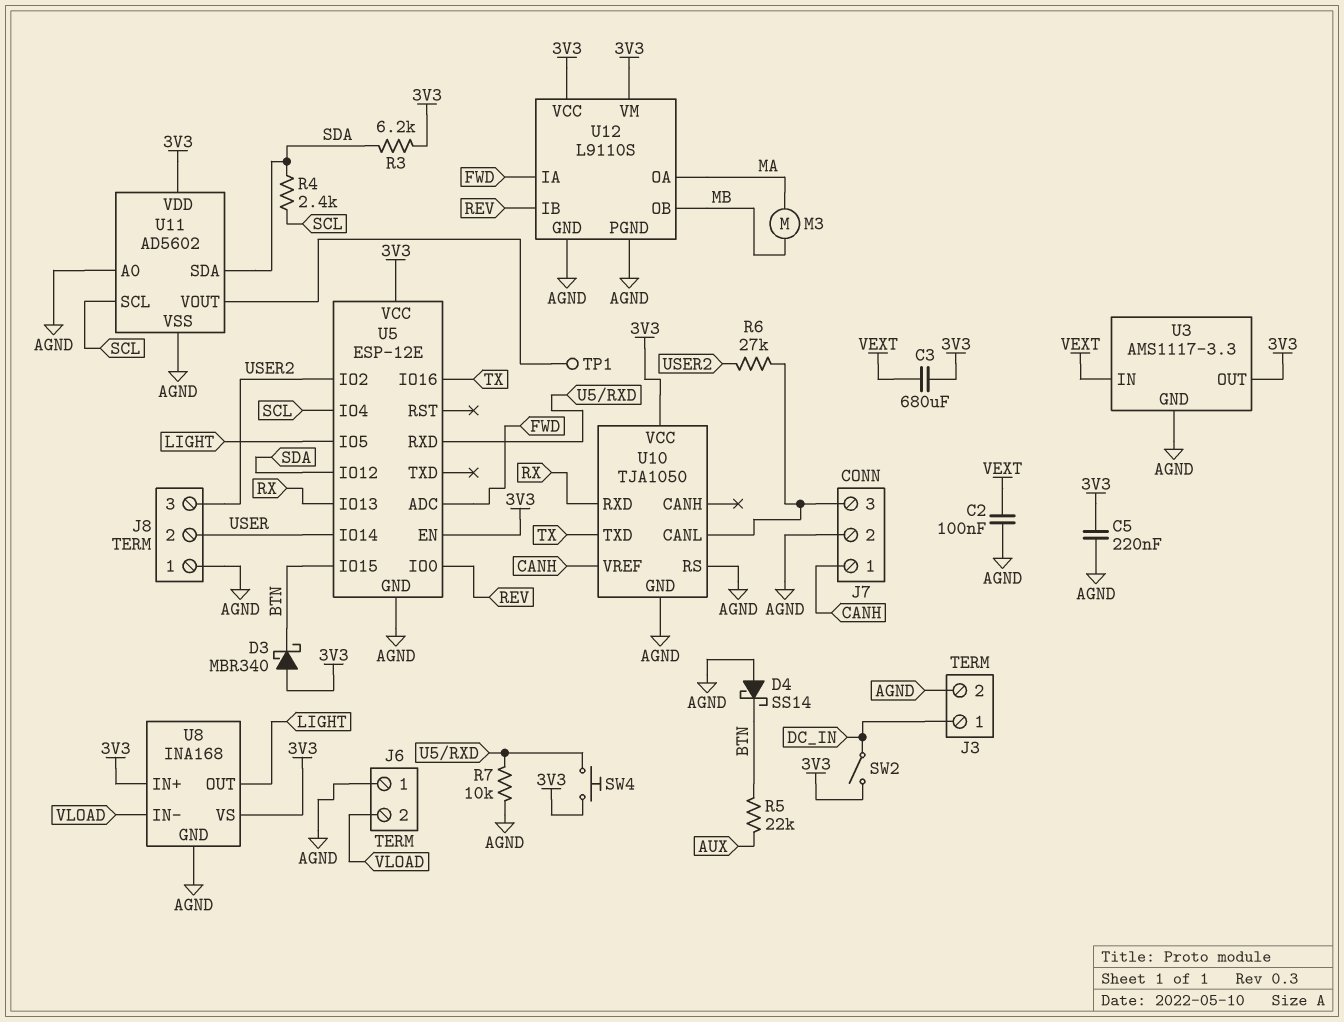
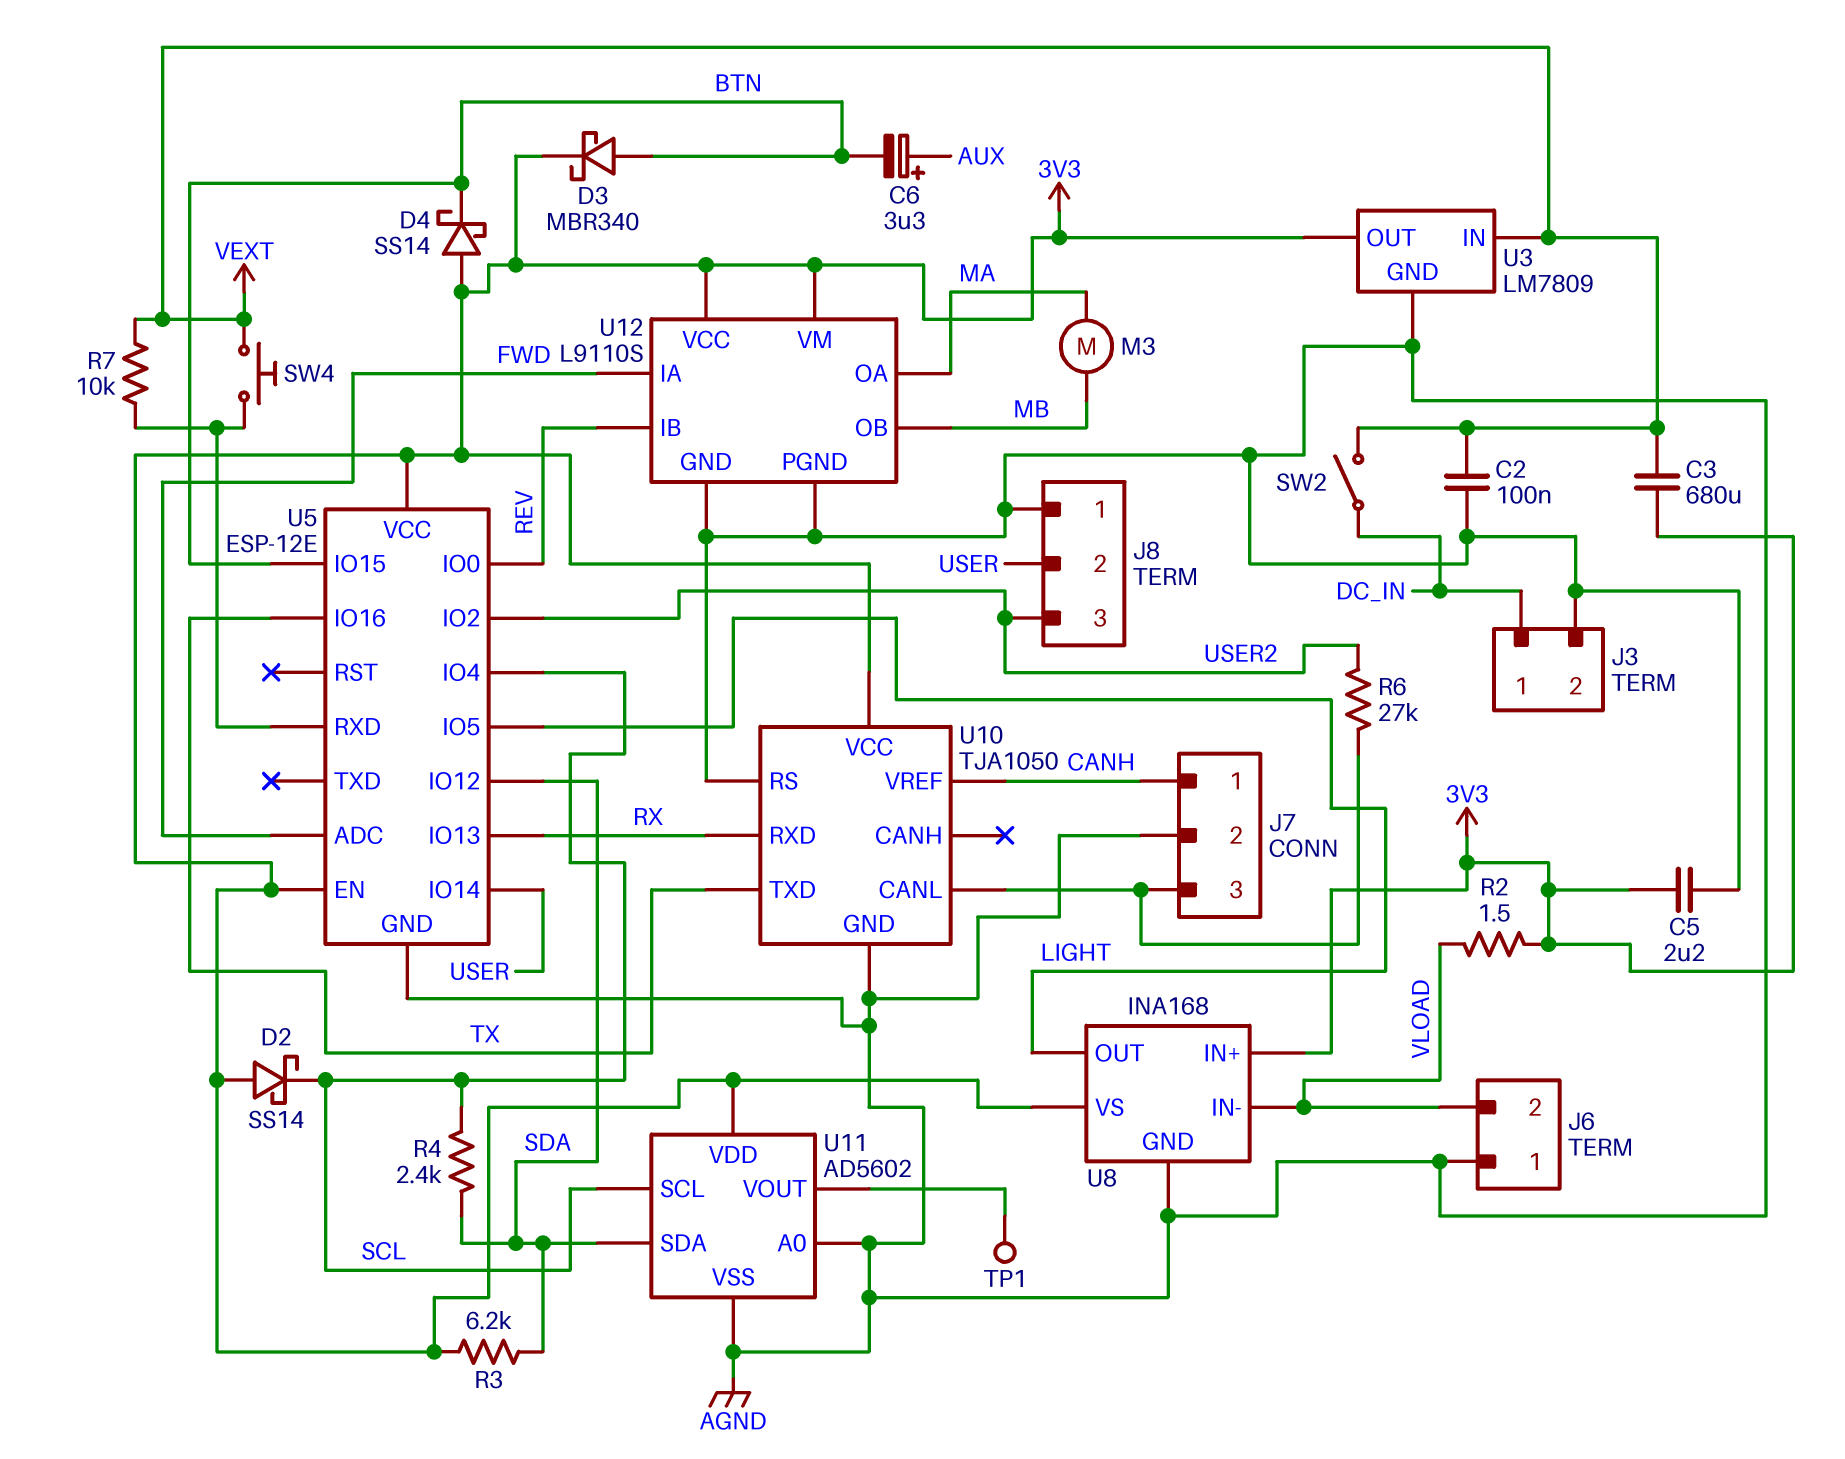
C5: 220nF (3V3, AGND) -> 2.2uF (3V3, AGND)
C6: none -> 3.3uF (plus AUX, minus BTN)
D2: none -> schottky SS14 (A 3V3, K SCL)
D3: schottky MBR340 (A 3V3, K BTN) -> schottky MBR340 (A BTN, K 3V3)
D4: schottky SS14 (A AGND, K BTN) -> schottky SS14 (A 3V3, K BTN)
R2: none -> 1.5 (3V3, VLOAD)
R5: 22k (AUX, BTN) -> none
R7: 10k (AGND, U5/RXD) -> 10k (U5/RXD, VEXT)
SW2: switch (3V3, DC_IN) -> switch (DC_IN, VEXT)
SW4: button (3V3, U5/RXD) -> button (U5/RXD, VEXT)
U3: AMS1117-3.3 -> LM7809

